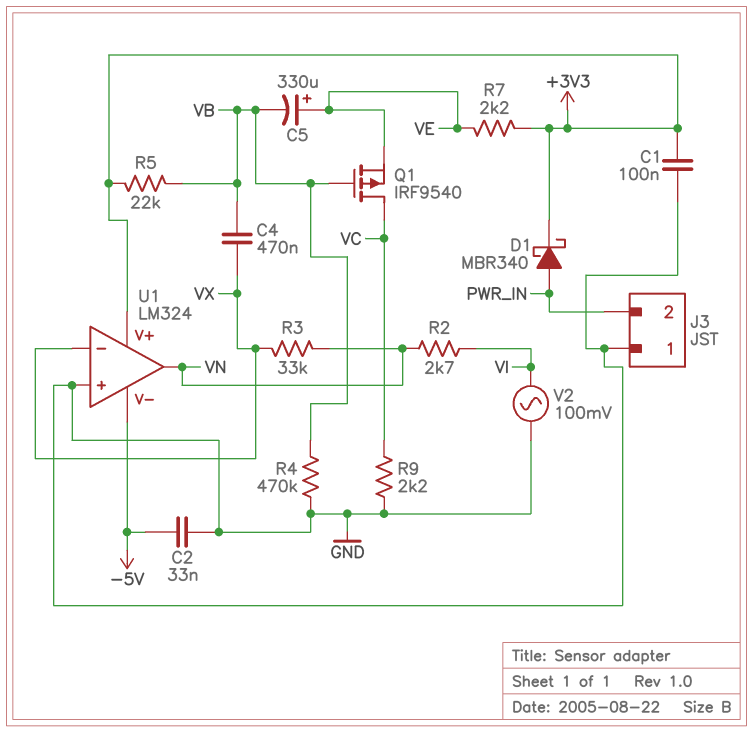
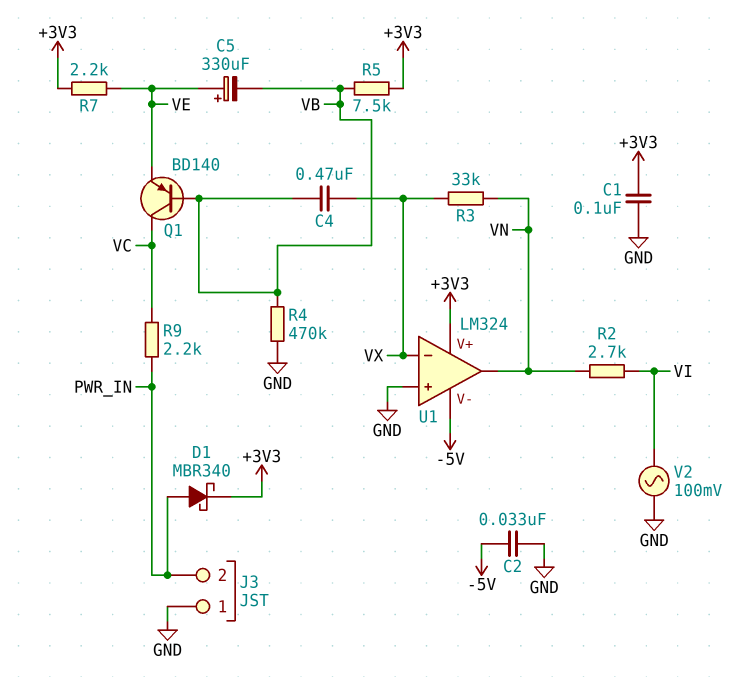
Q1: PMOS IRF9540 (G VB, D VC, S VE) -> PNP BD140 (B VB, C VC, E VE)
R5: 22k (+3V3, VB) -> 7.5k (+3V3, VB)
R9: 2.2k (GND, VC) -> 2.2k (PWR_IN, VC)

